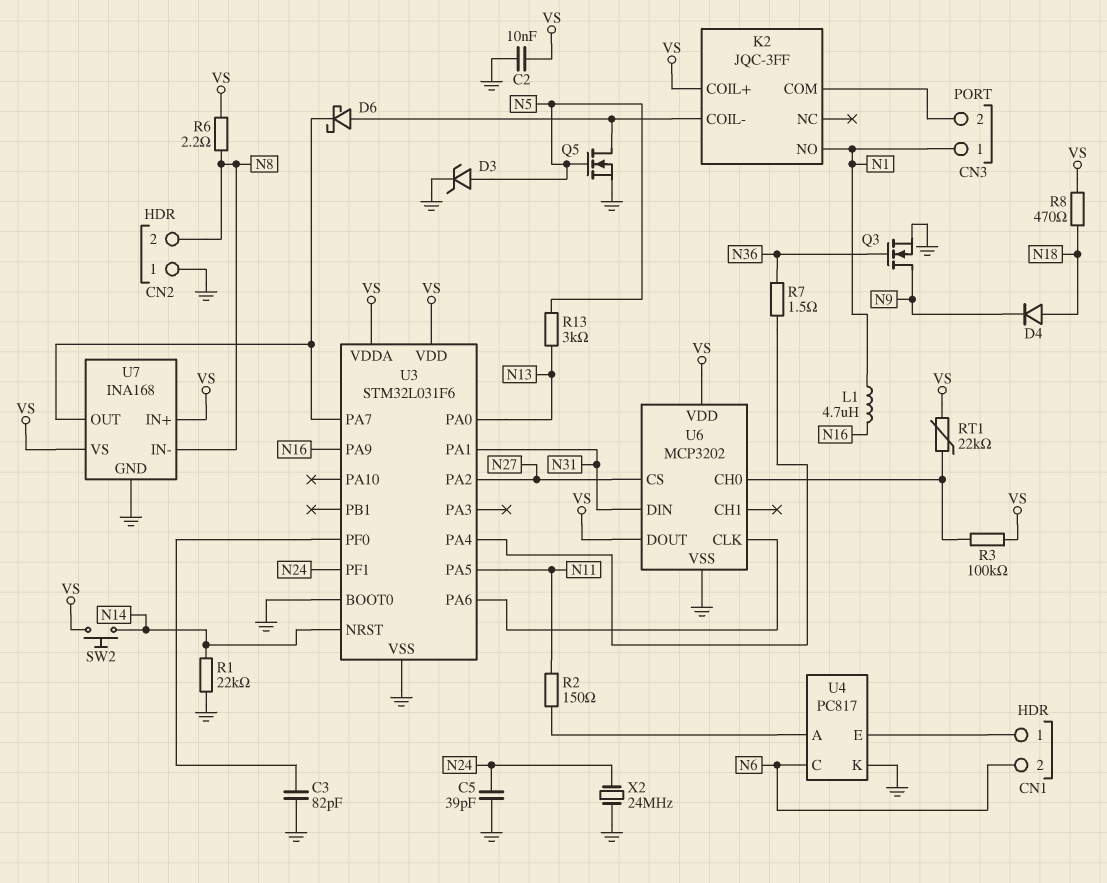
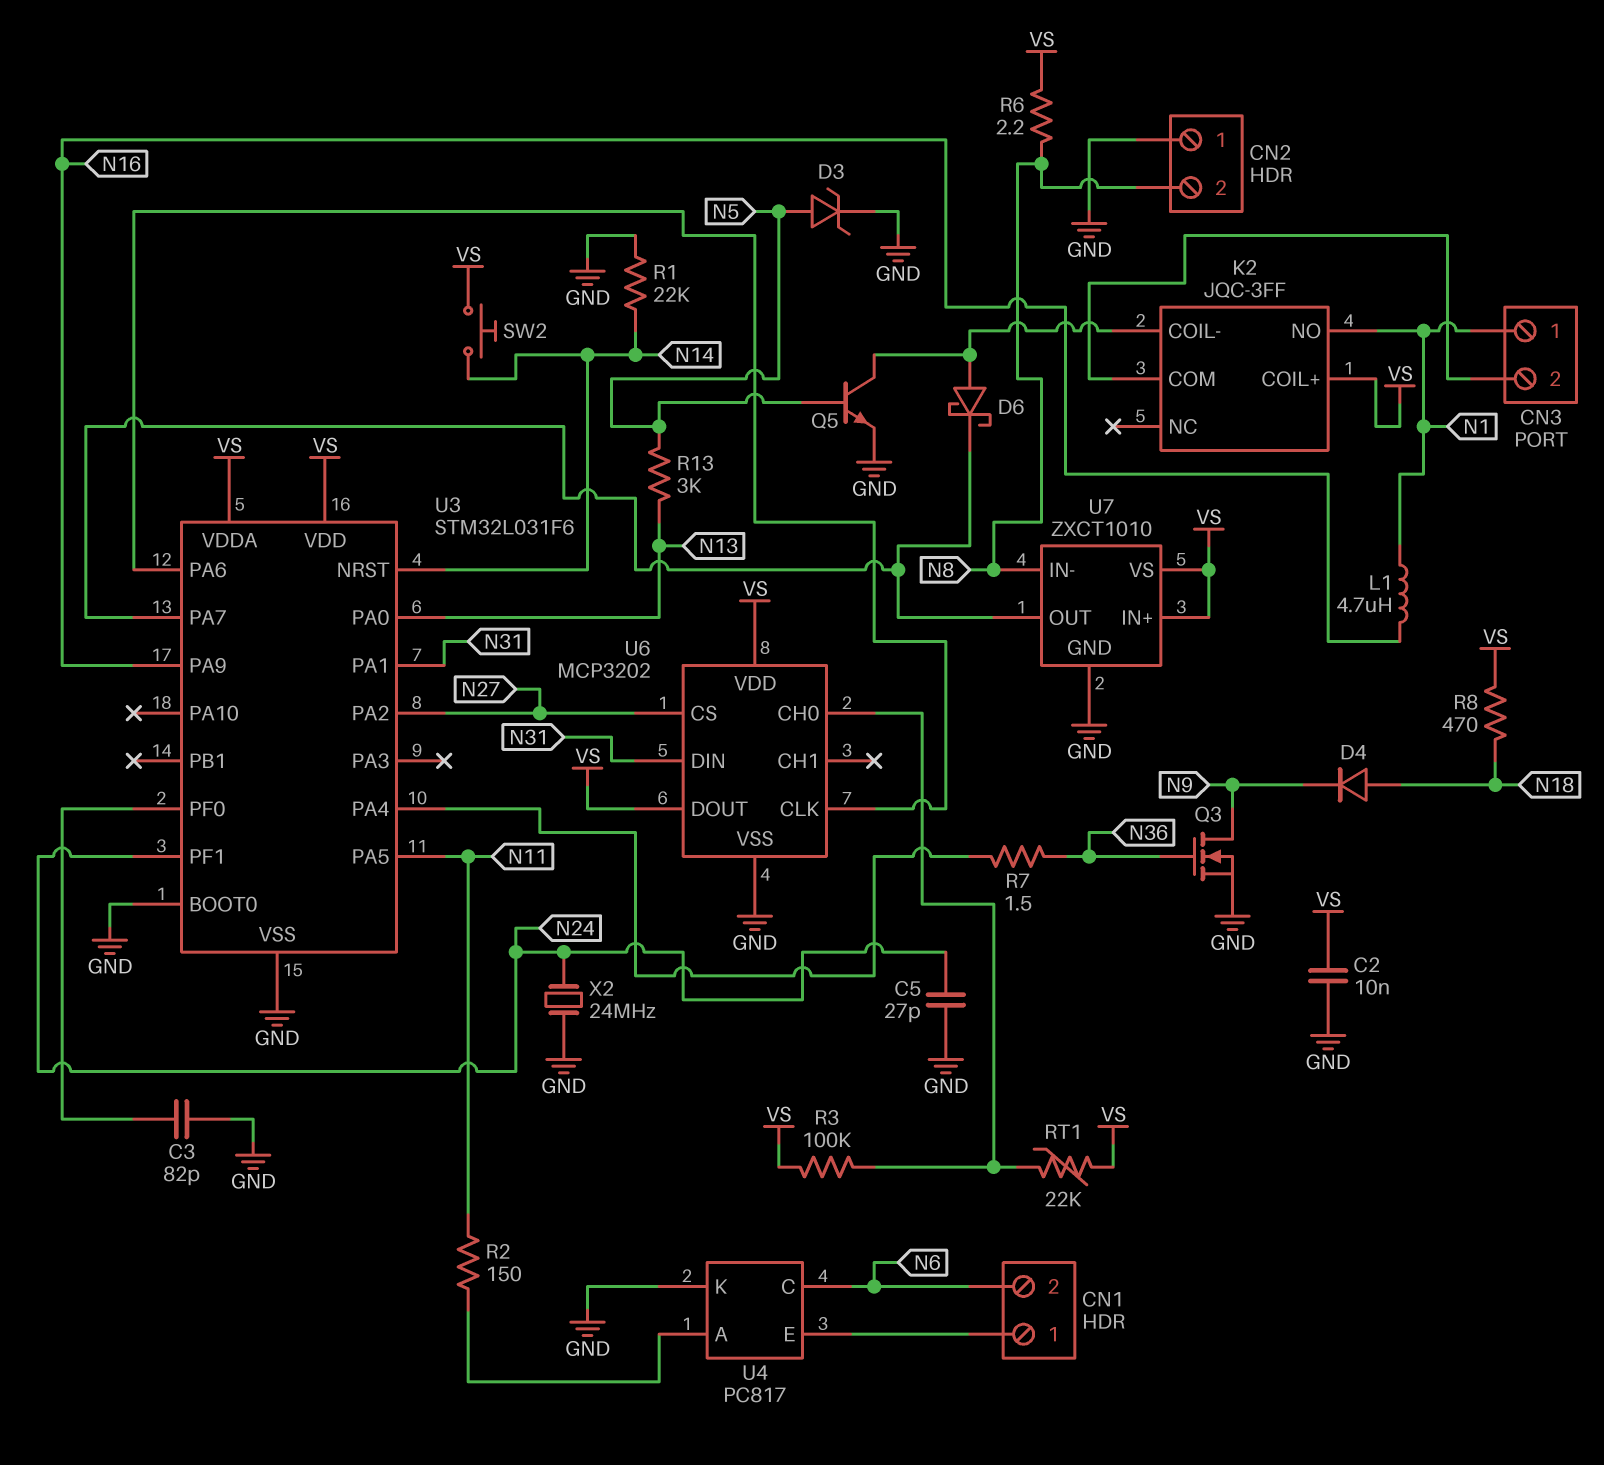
C5: 39pF (GND, N24) -> 27pF (GND, N24)
Q5: NMOS (G N5, D K2/COIL-, S GND) -> NPN (B N5, C K2/COIL-, E GND)
U7: INA168 -> ZXCT1010

